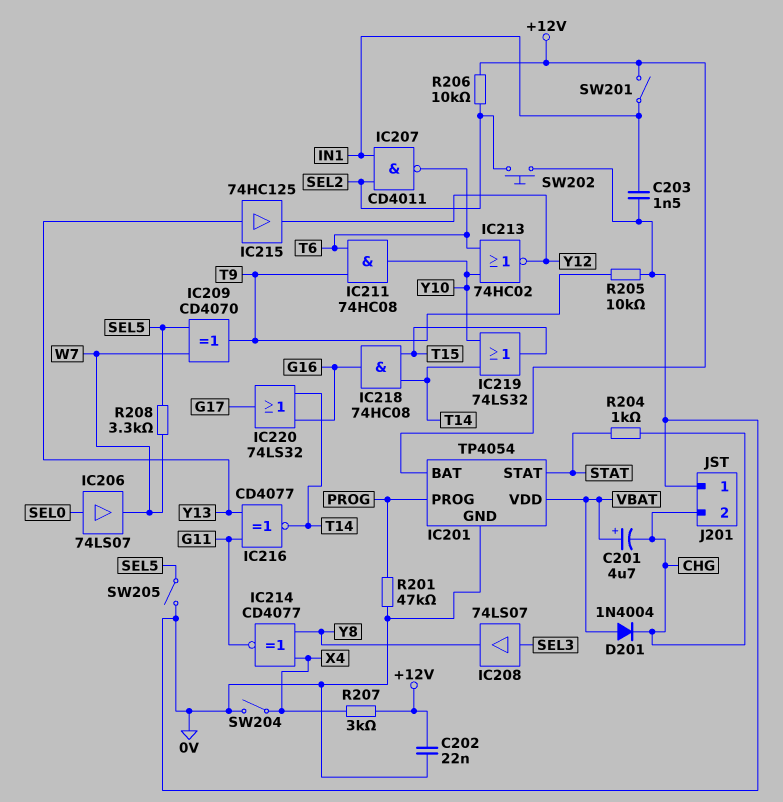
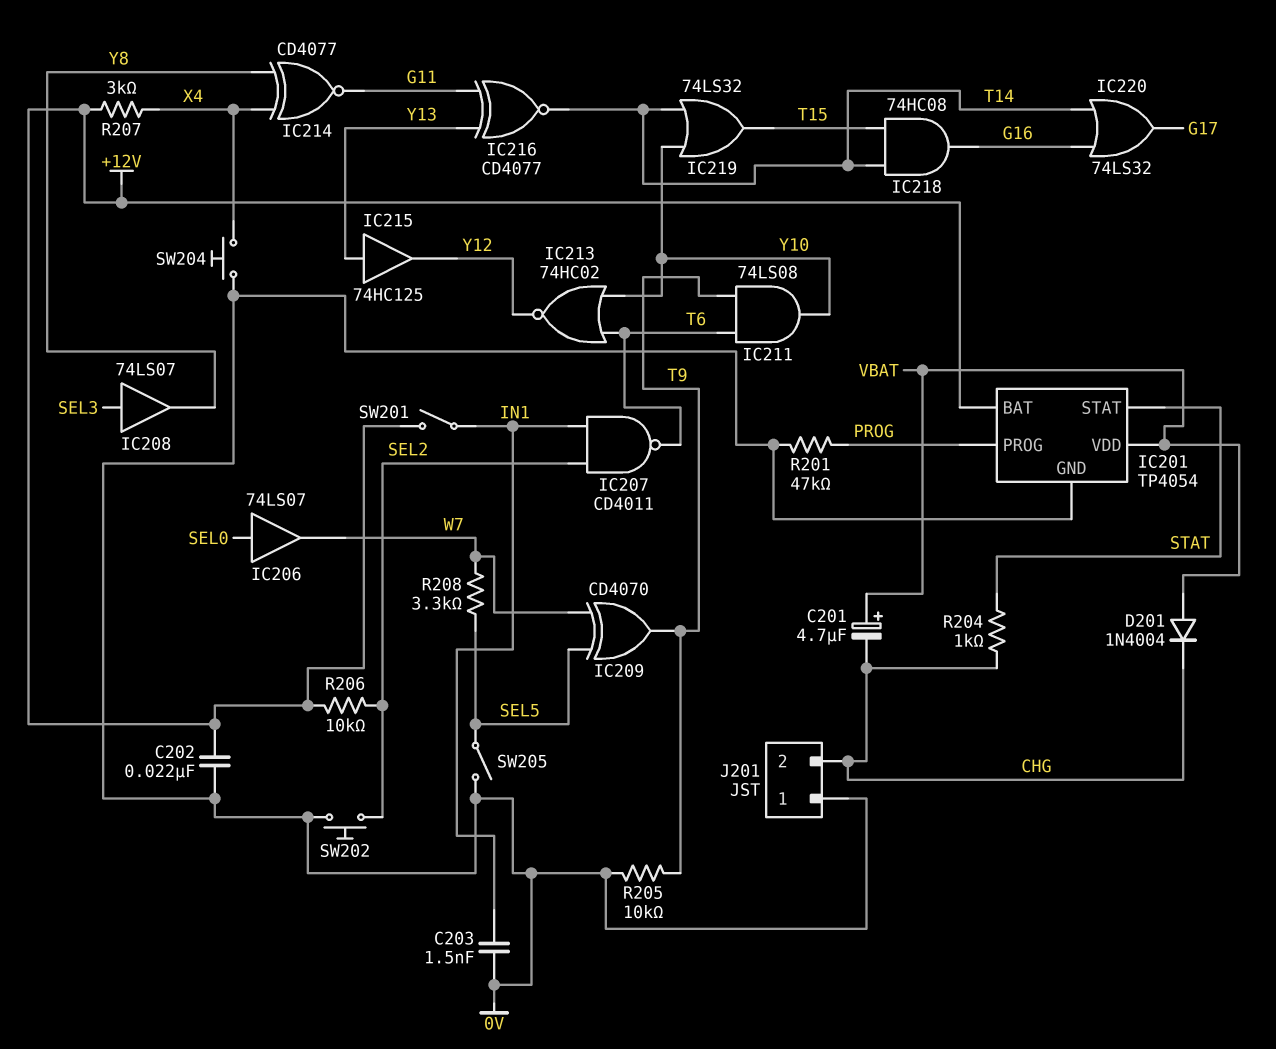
IC211: AND 74HC08 (in T6, in T9, out Y10) -> AND 74LS08 (in T6, in T9, out Y10)
SW204: switch (0V, X4) -> button (0V, X4)

